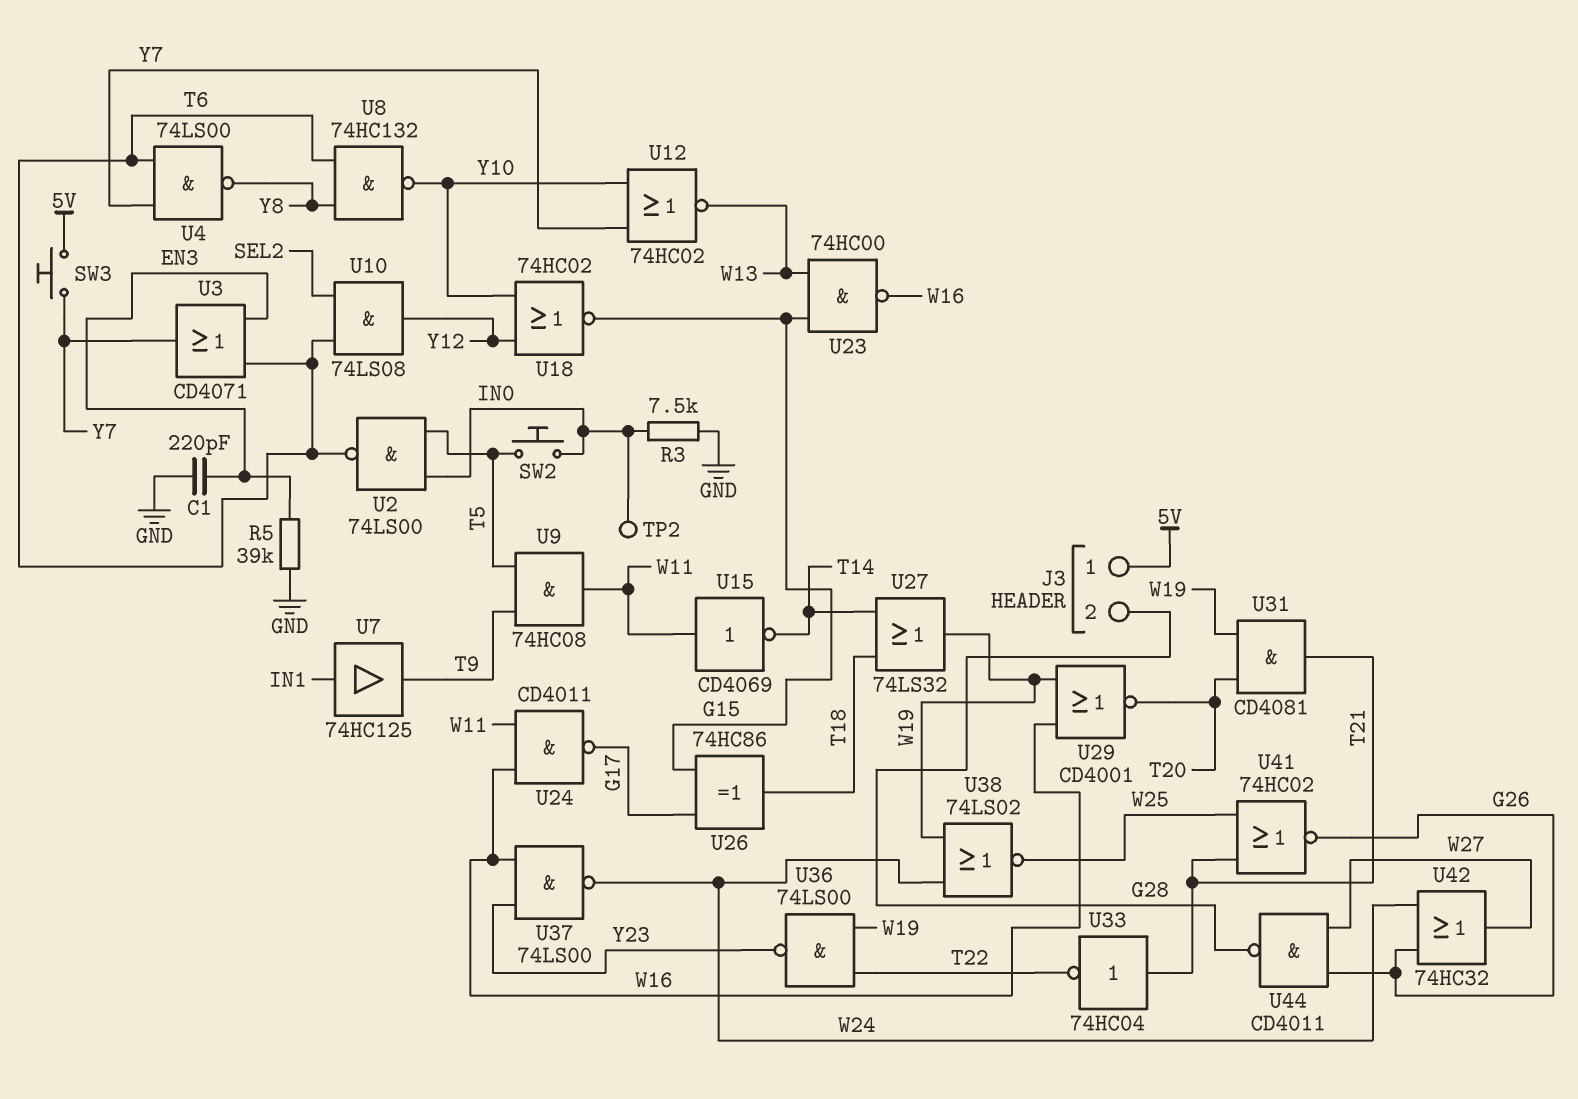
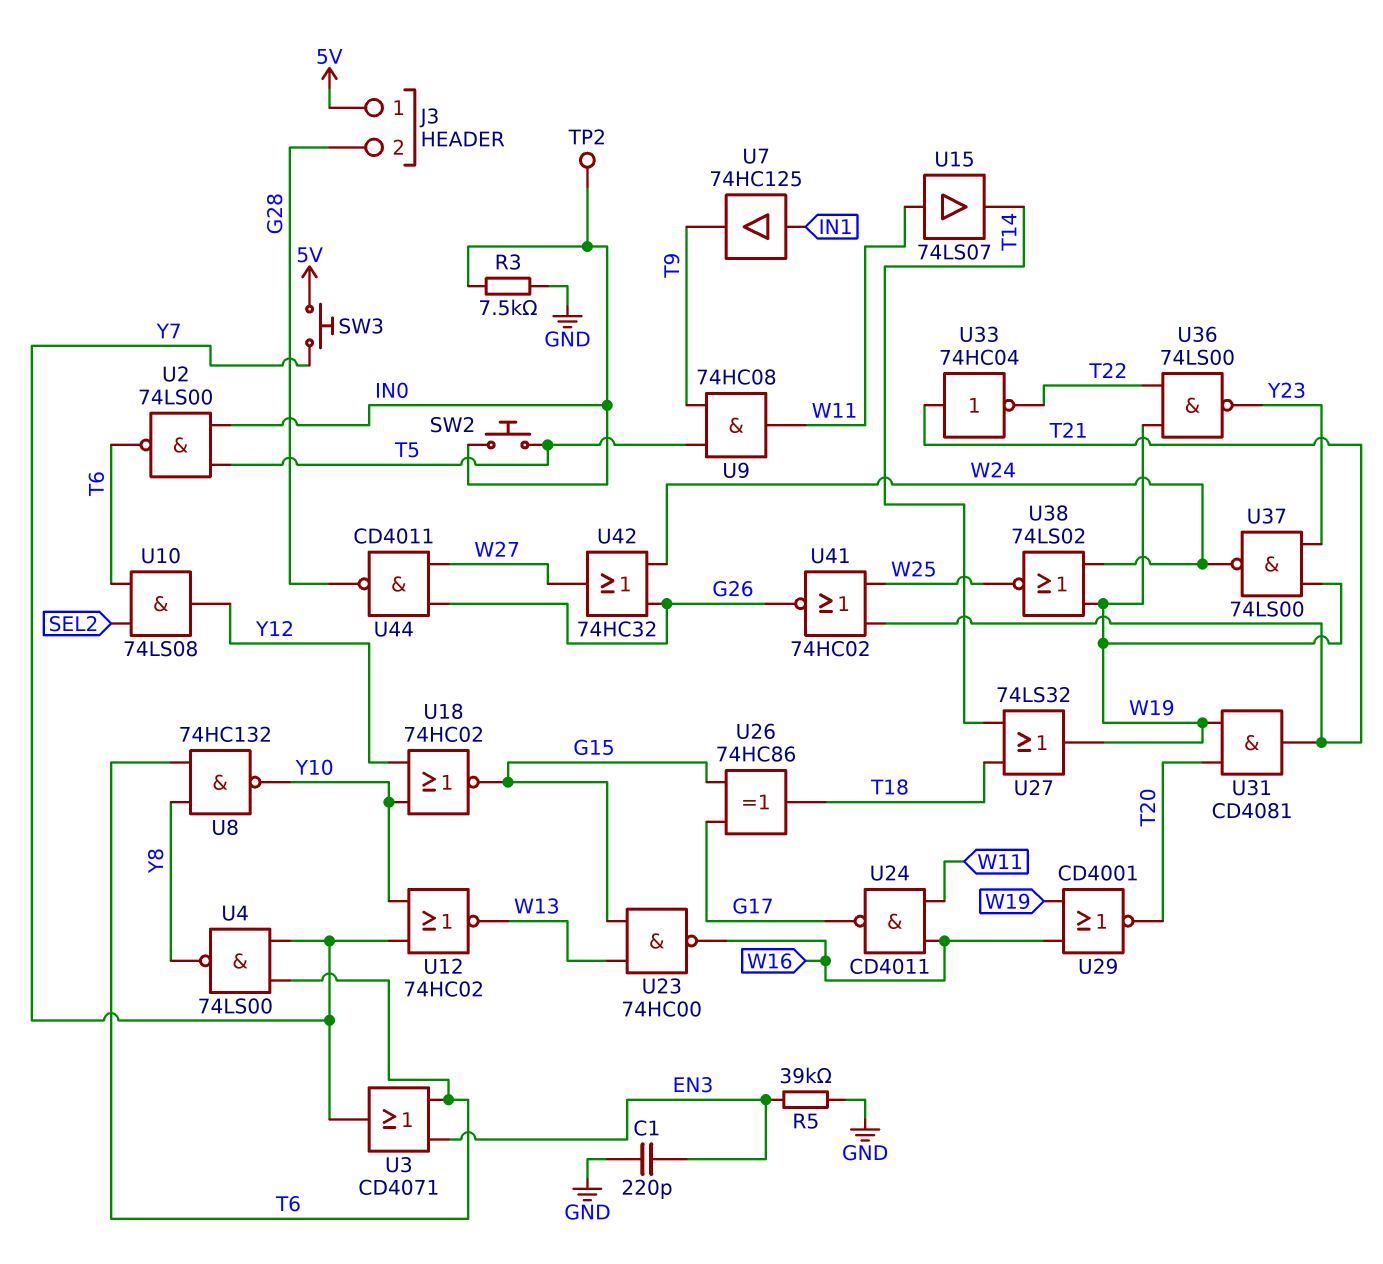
U15: NOT CD4069 (in W11, out T14) -> buffer 74LS07 (in W11, out T14)
U37: NAND 74LS00 (in W16, in Y23, out W24) -> NAND 74LS00 (in W19, in Y23, out W24)

